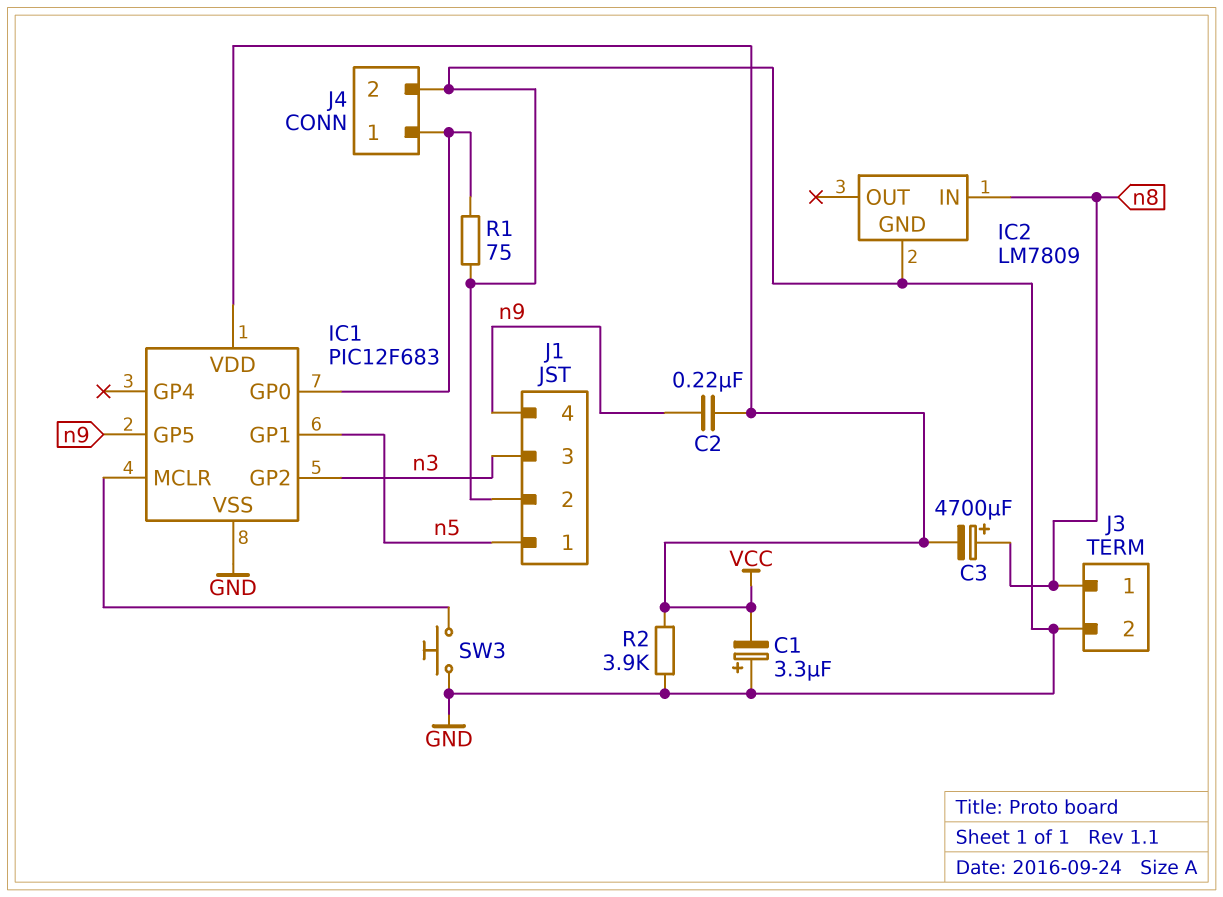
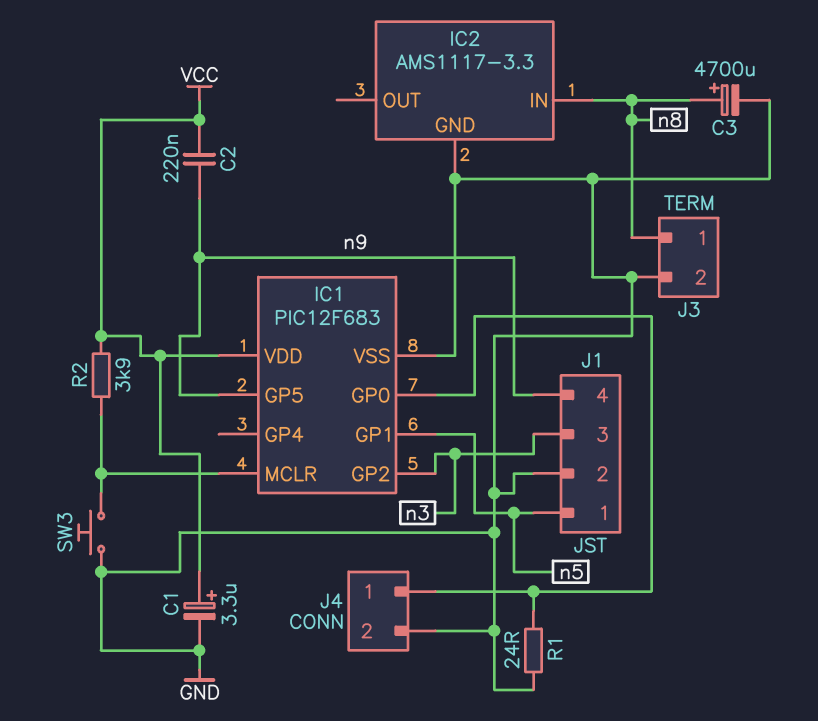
C1: 3.3uF (plus GND, minus VCC) -> 3.3uF (plus VCC, minus GND)
C3: 4700uF (plus n8, minus VCC) -> 4700uF (plus n8, minus GND)
IC2: LM7809 -> AMS1117-3.3
R1: 75 (GND, IC1/GP0) -> 24 (GND, IC1/GP0)
R2: 3.9k (GND, VCC) -> 3.9k (IC1/MCLR, VCC)

